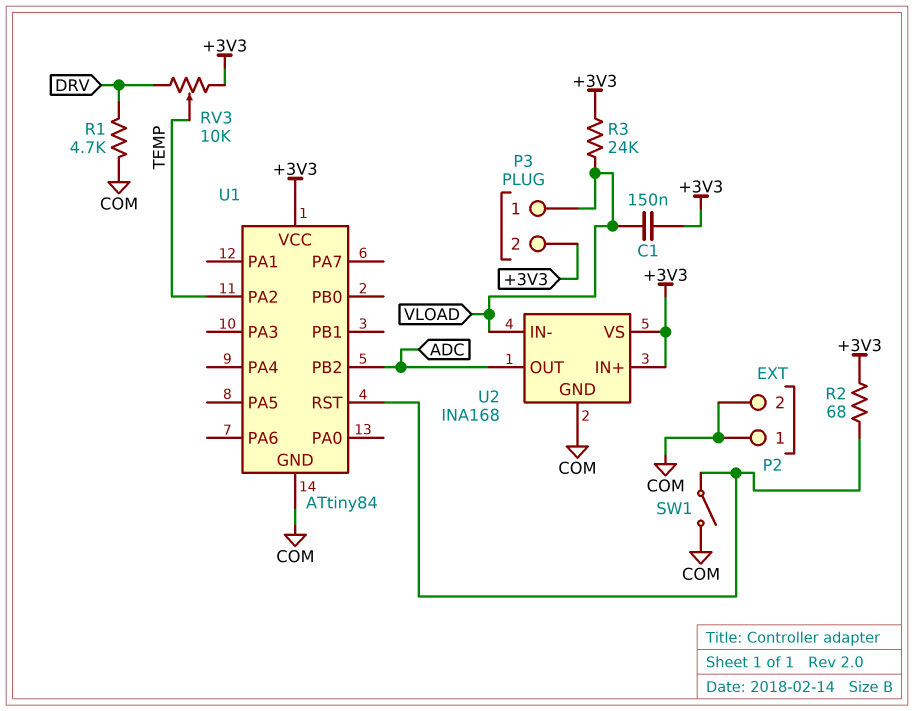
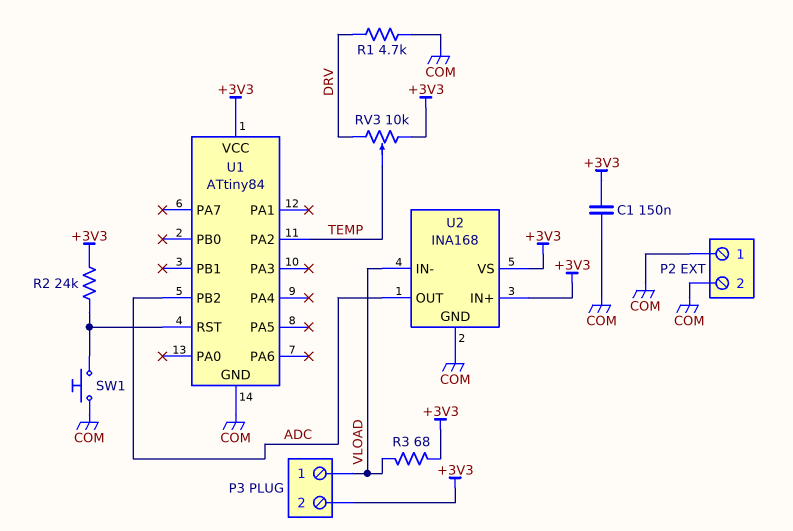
C1: 150nF (+3V3, VLOAD) -> 150nF (+3V3, COM)
R2: 68 (+3V3, U1/RST) -> 24k (+3V3, U1/RST)
R3: 24k (+3V3, VLOAD) -> 68 (+3V3, VLOAD)
SW1: switch (COM, U1/RST) -> button (COM, U1/RST)

